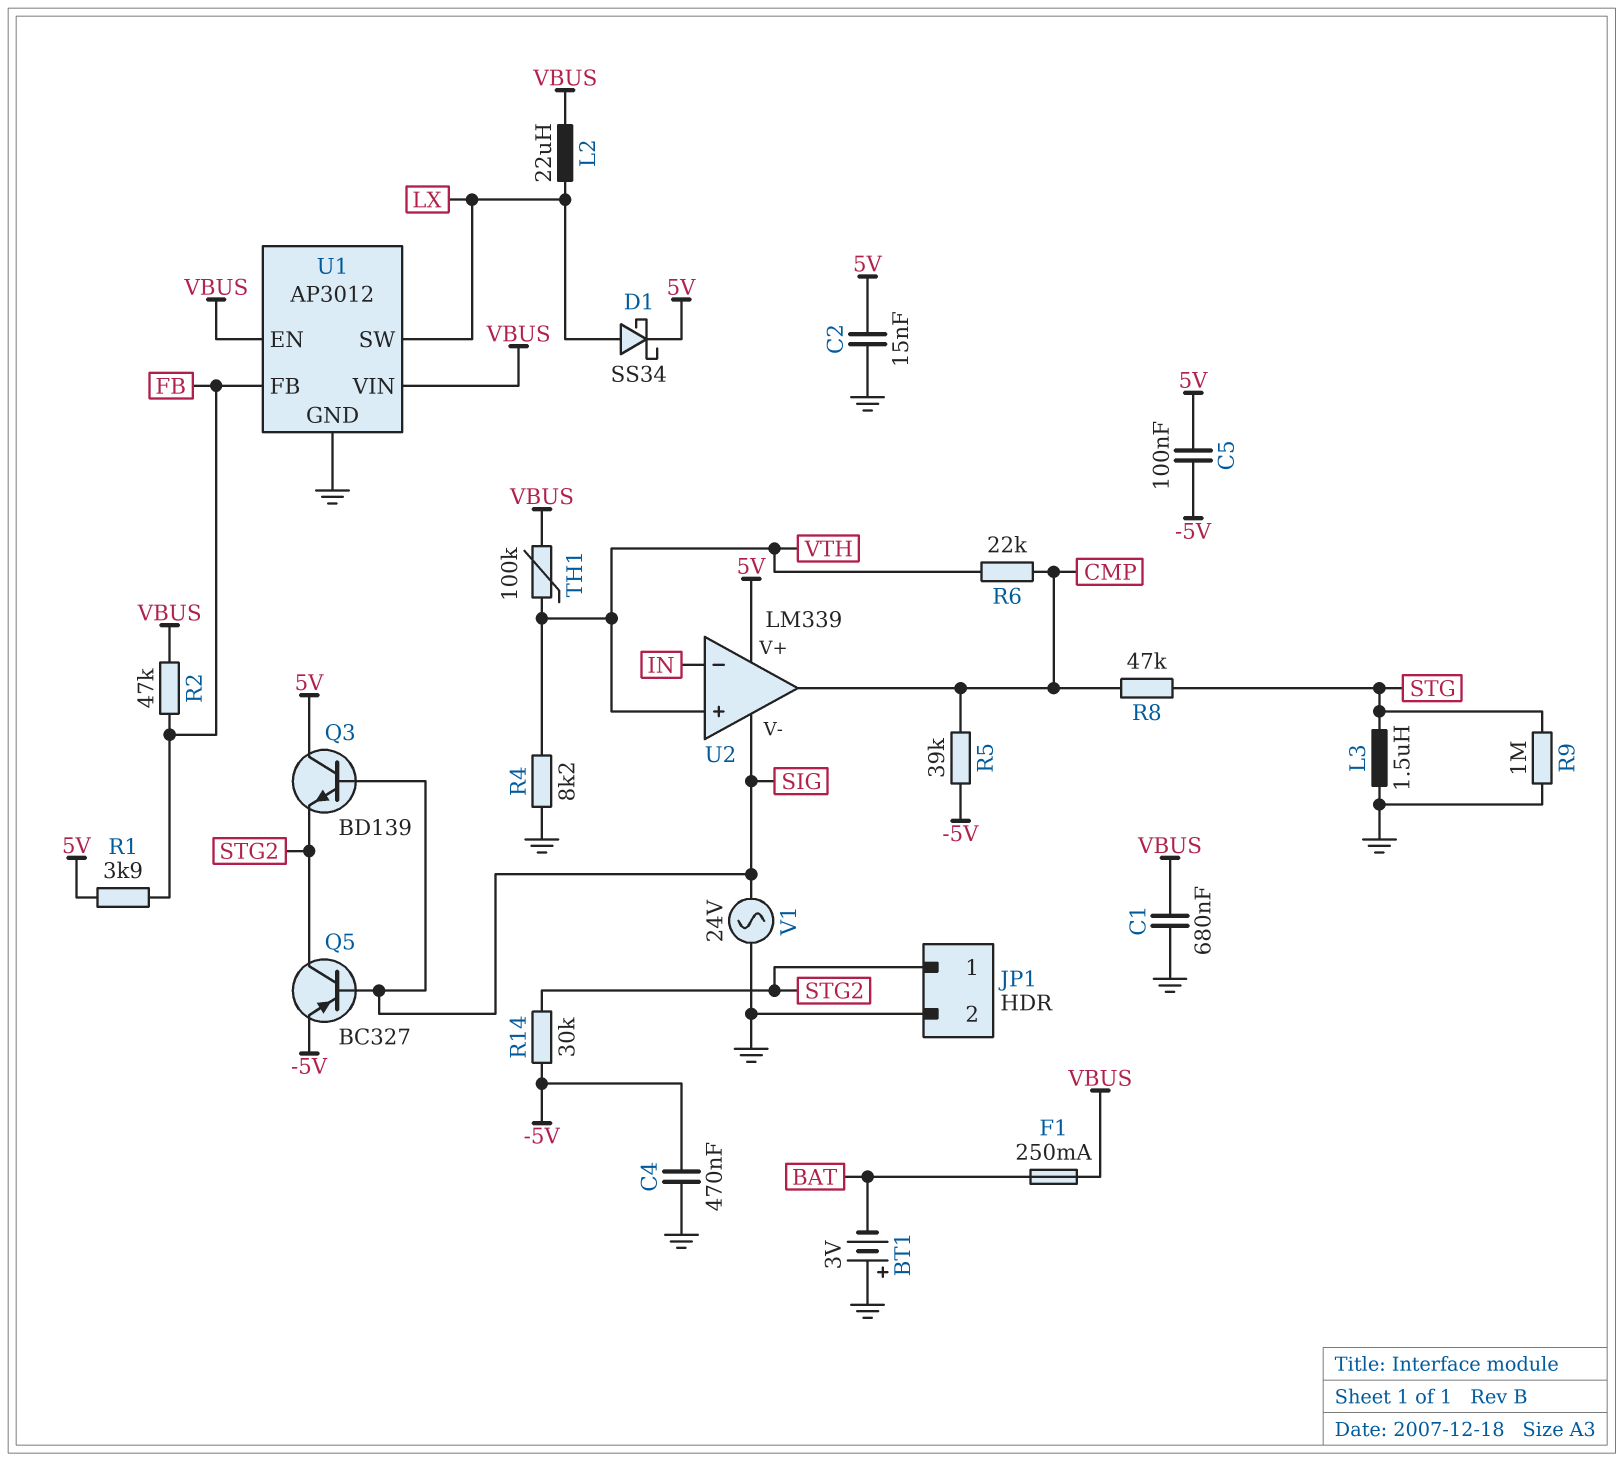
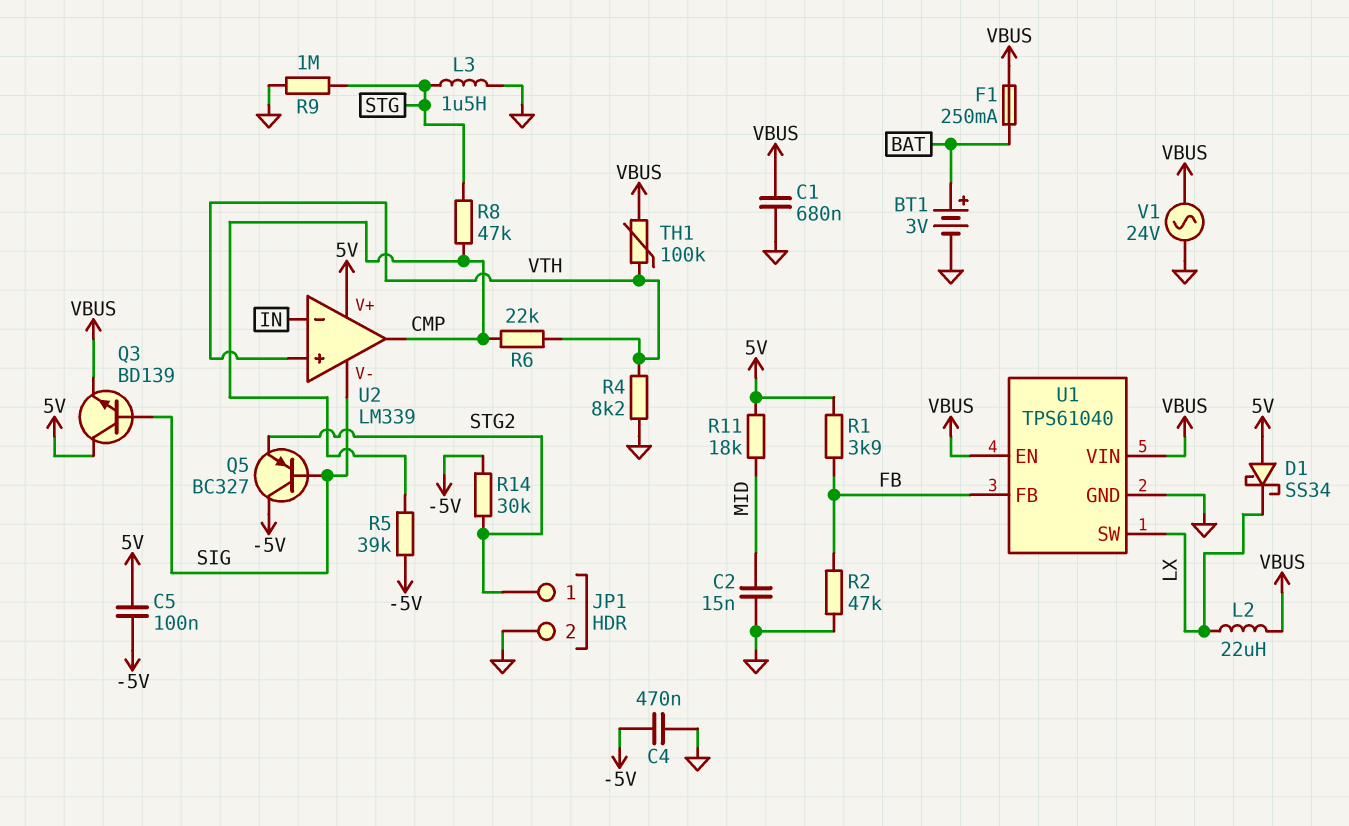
BT1: 3V (plus GND, minus BAT) -> 3V (plus BAT, minus GND)
C2: 15nF (5V, GND) -> 15nF (GND, MID)
D1: schottky SS34 (A LX, K 5V) -> schottky SS34 (A 5V, K LX)
Q3: NPN BD139 (B SIG, C 5V, E STG2) -> NPN BD139 (B SIG, C 5V, E VBUS)
Q5: PNP BC327 (B SIG, C STG2, E -5V) -> PNP BC327 (B SIG, C -5V, E STG2)
R2: 47k (FB, VBUS) -> 47k (FB, GND)
R11: none -> 18k (5V, MID)
U1: AP3012 -> TPS61040
V1: AC 24V (GND, SIG) -> AC 24V (GND, VBUS)

